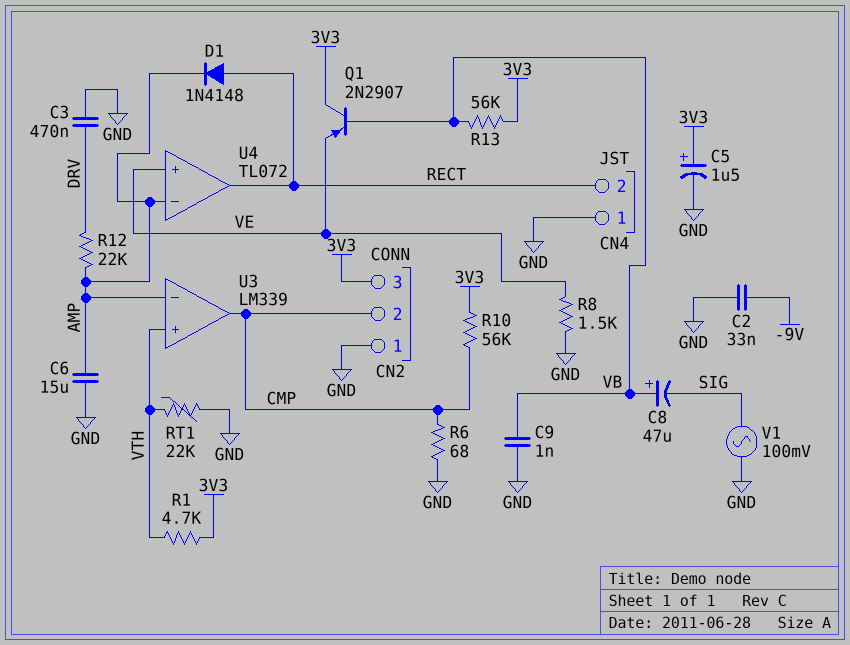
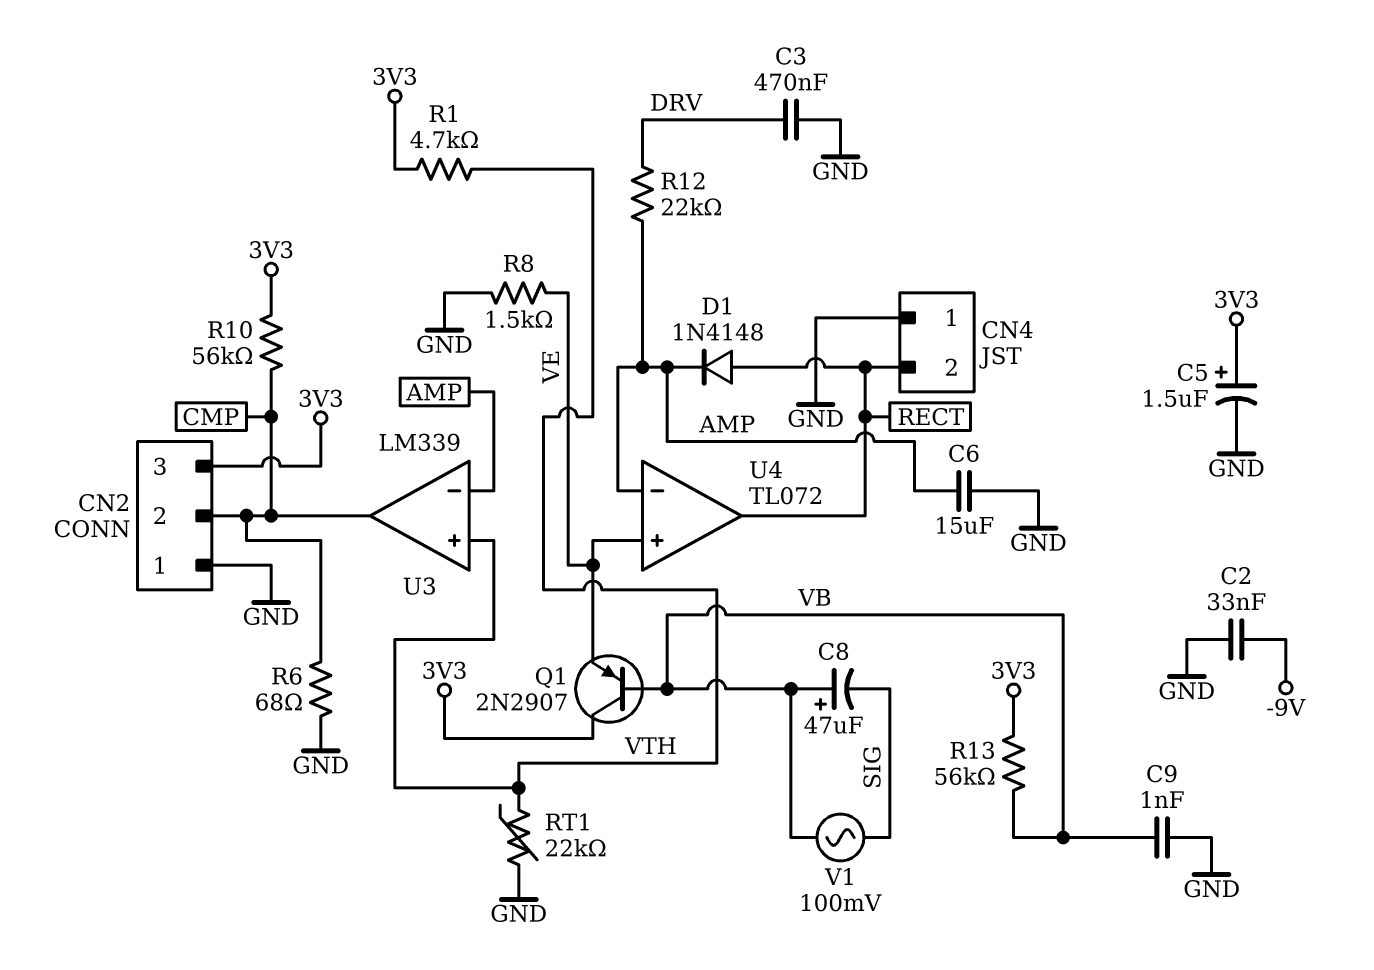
V1: AC 100mV (GND, SIG) -> AC 100mV (SIG, VB)

